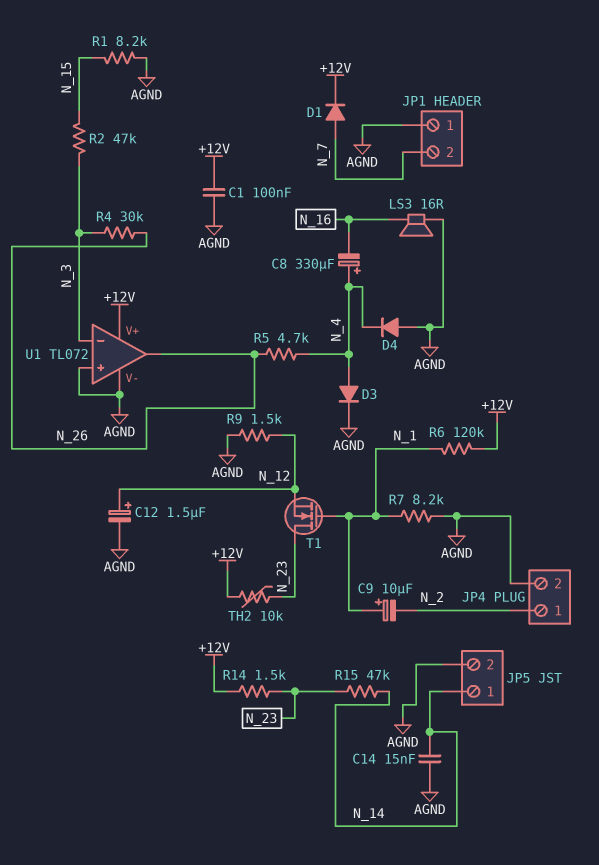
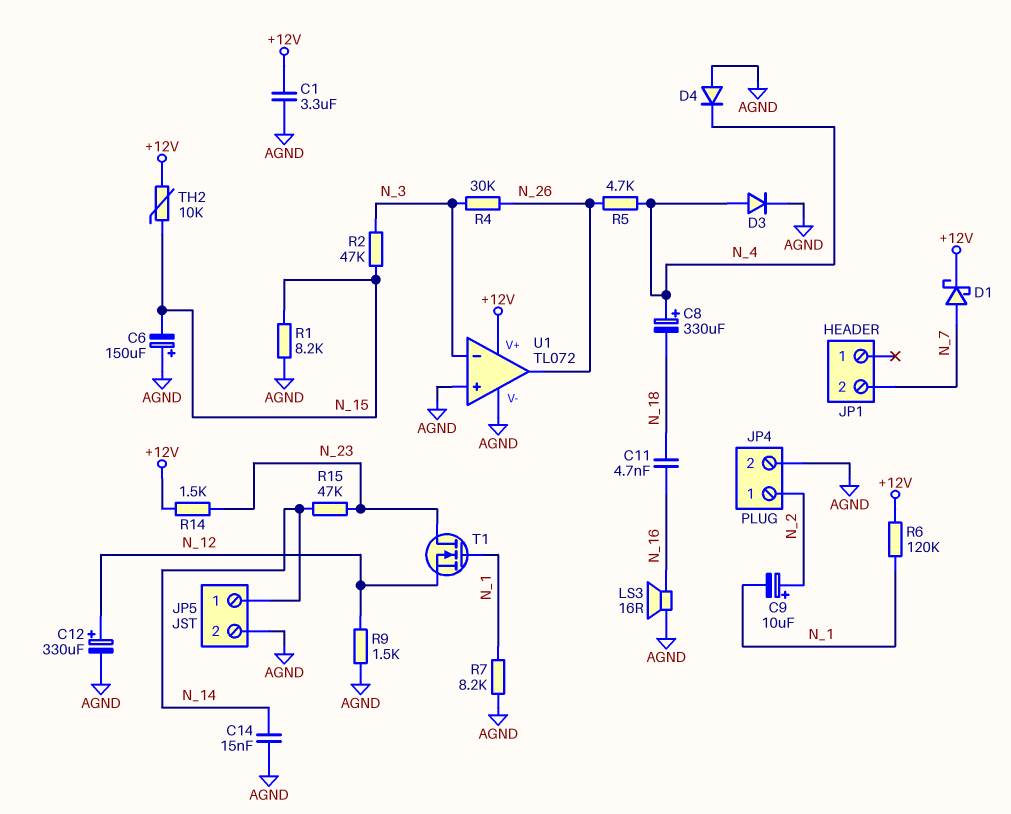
C1: 100nF (+12V, AGND) -> 3.3uF (+12V, AGND)
C6: none -> 150uF (plus AGND, minus N_15)
C8: 330uF (plus N_4, minus N_16) -> 330uF (plus N_4, minus N_18)
C9: 10uF (plus N_1, minus N_2) -> 10uF (plus N_2, minus N_1)
C11: none -> 4.7nF (N_16, N_18)
C12: 1.5uF (plus N_12, minus AGND) -> 330uF (plus N_12, minus AGND)
D1: diode (A N_7, K +12V) -> schottky (A N_7, K +12V)
JP1 pin 1: AGND -> none
TH2: 10k (+12V, N_23) -> 10k (+12V, N_15)

